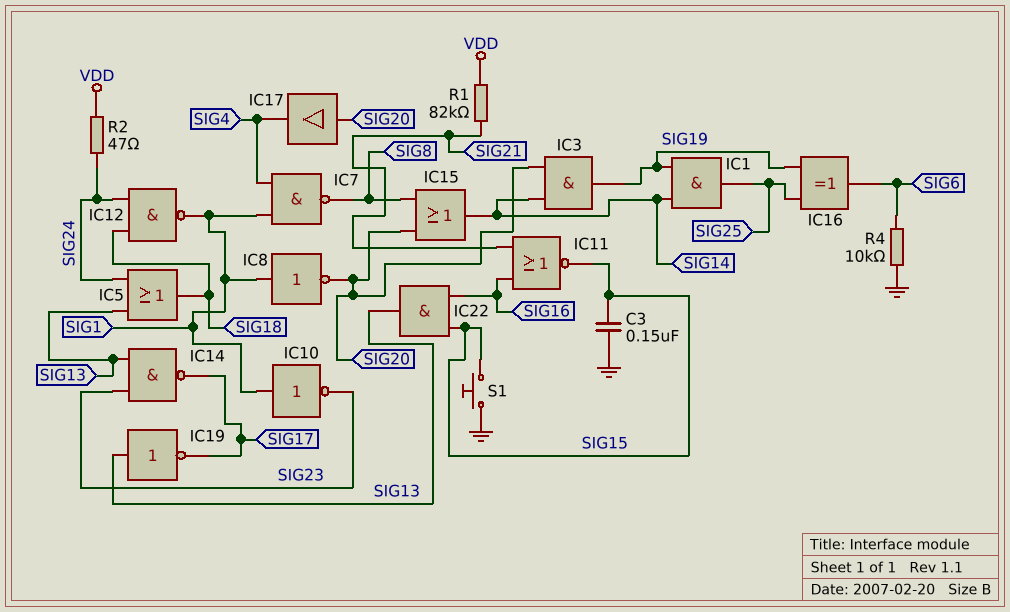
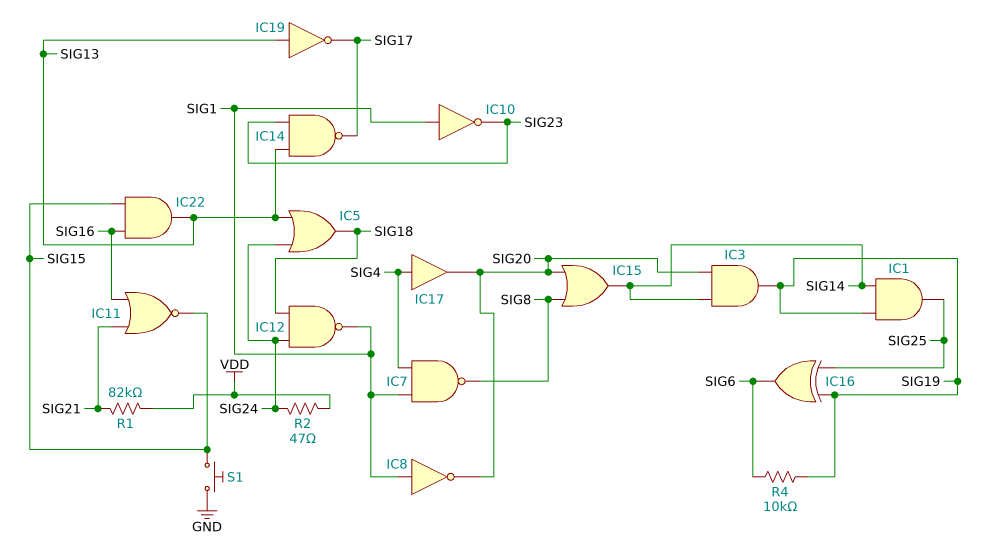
C3: 150nF (GND, SIG15) -> none
IC17: buffer (in SIG20, out SIG4) -> buffer (in SIG4, out SIG20)
R4: 10k (GND, SIG6) -> 10k (SIG6, SIG19)

